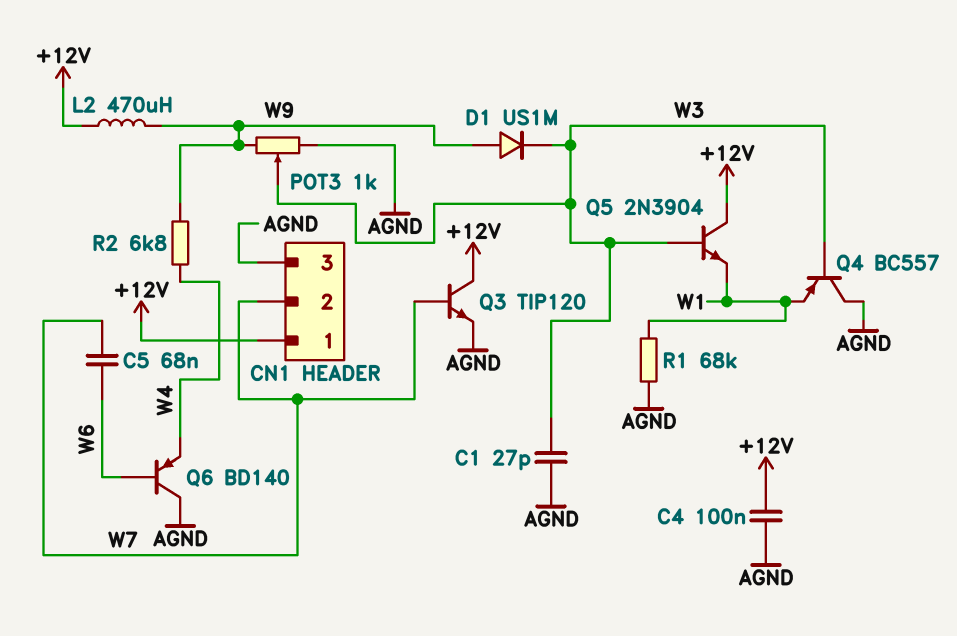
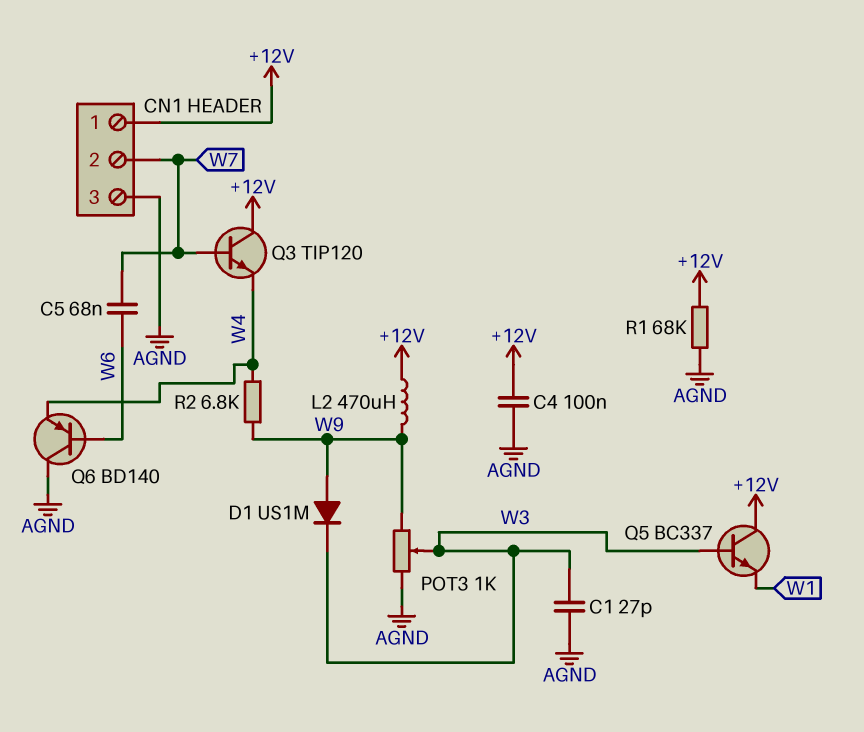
Q3: NPN TIP120 (B W7, C +12V, E AGND) -> NPN TIP120 (B W7, C +12V, E W4)
Q4: PNP BC557 (B W3, C AGND, E W1) -> none
Q5: NPN 2N3904 (B W3, C +12V, E W1) -> NPN BC337 (B W3, C +12V, E W1)
R1: 68k (AGND, W1) -> 68k (+12V, AGND)

